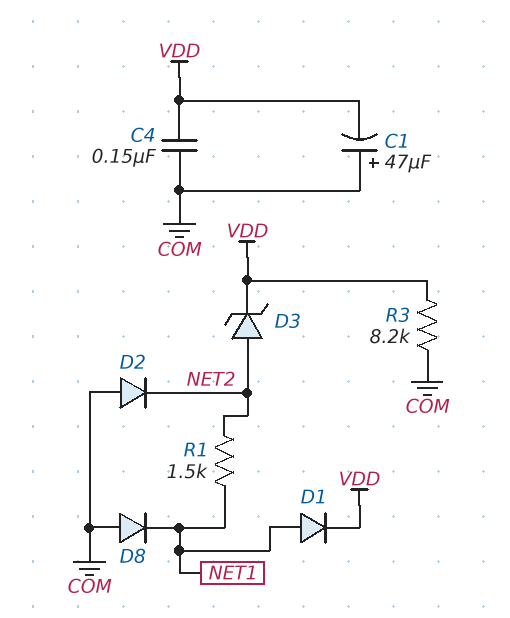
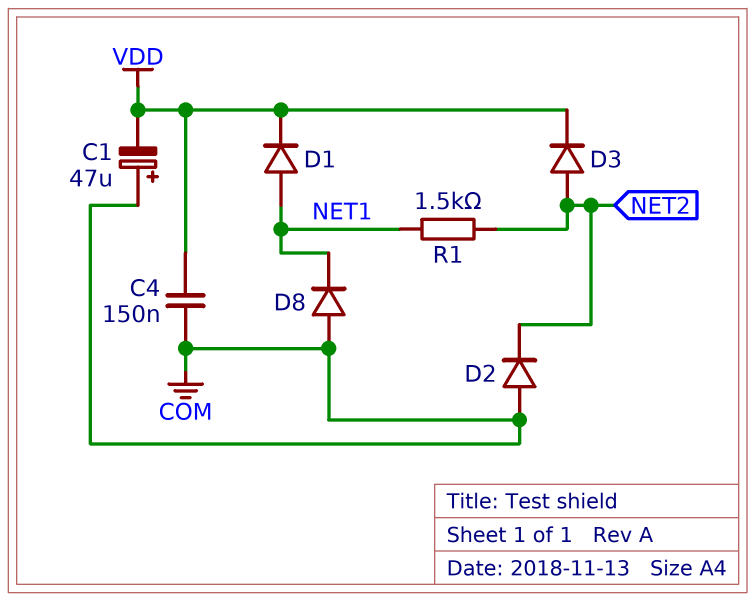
D3: zener (A NET2, K VDD) -> diode (A NET2, K VDD)
R3: 8.2k (COM, VDD) -> none

